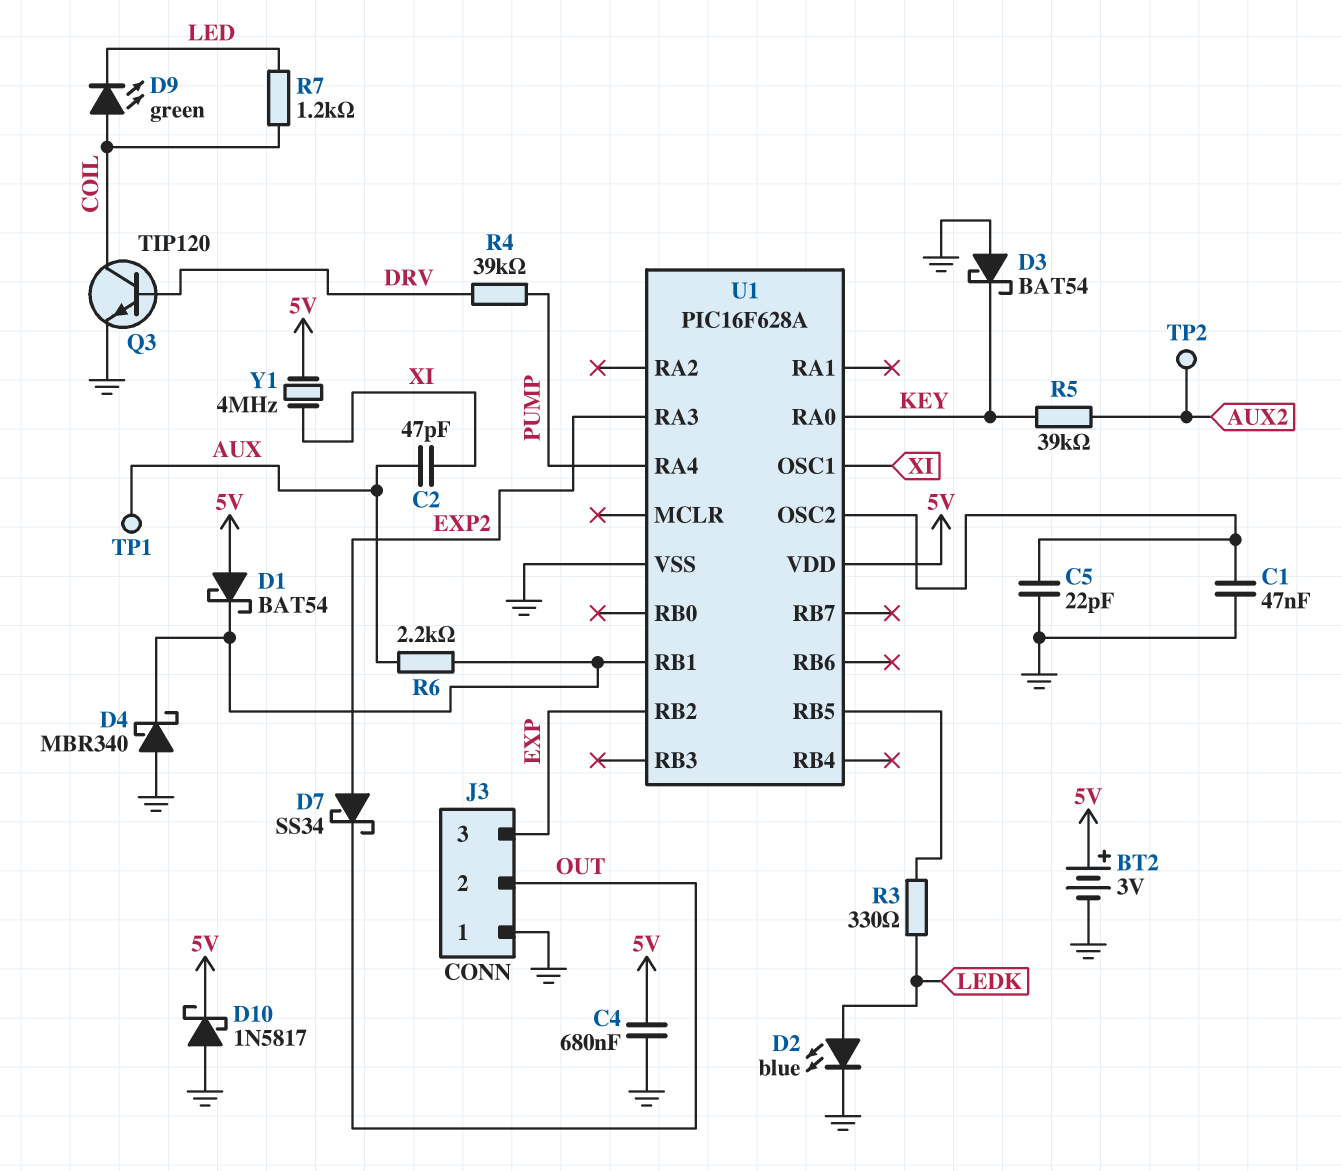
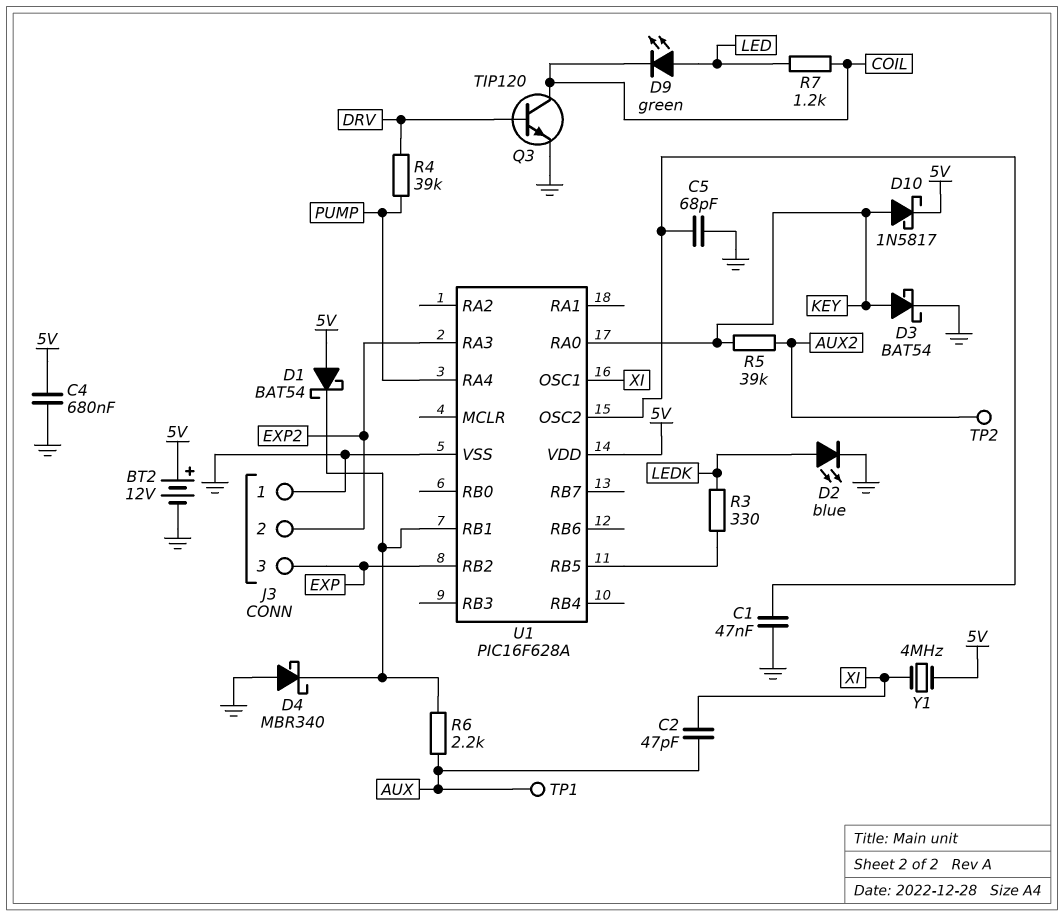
BT2: 3V (plus 5V, minus GND) -> 12V (plus 5V, minus GND)
C5: 22pF (GND, U1/OSC2) -> 68pF (GND, U1/OSC2)
D3: schottky BAT54 (A GND, K KEY) -> schottky BAT54 (A KEY, K GND)
D7: schottky SS34 (A EXP2, K OUT) -> none
D9: LED green (A COIL, K LED) -> LED green (A LED, K COIL)
D10: schottky 1N5817 (A GND, K 5V) -> schottky 1N5817 (A KEY, K 5V)
J3 pin 2: OUT -> EXP2

